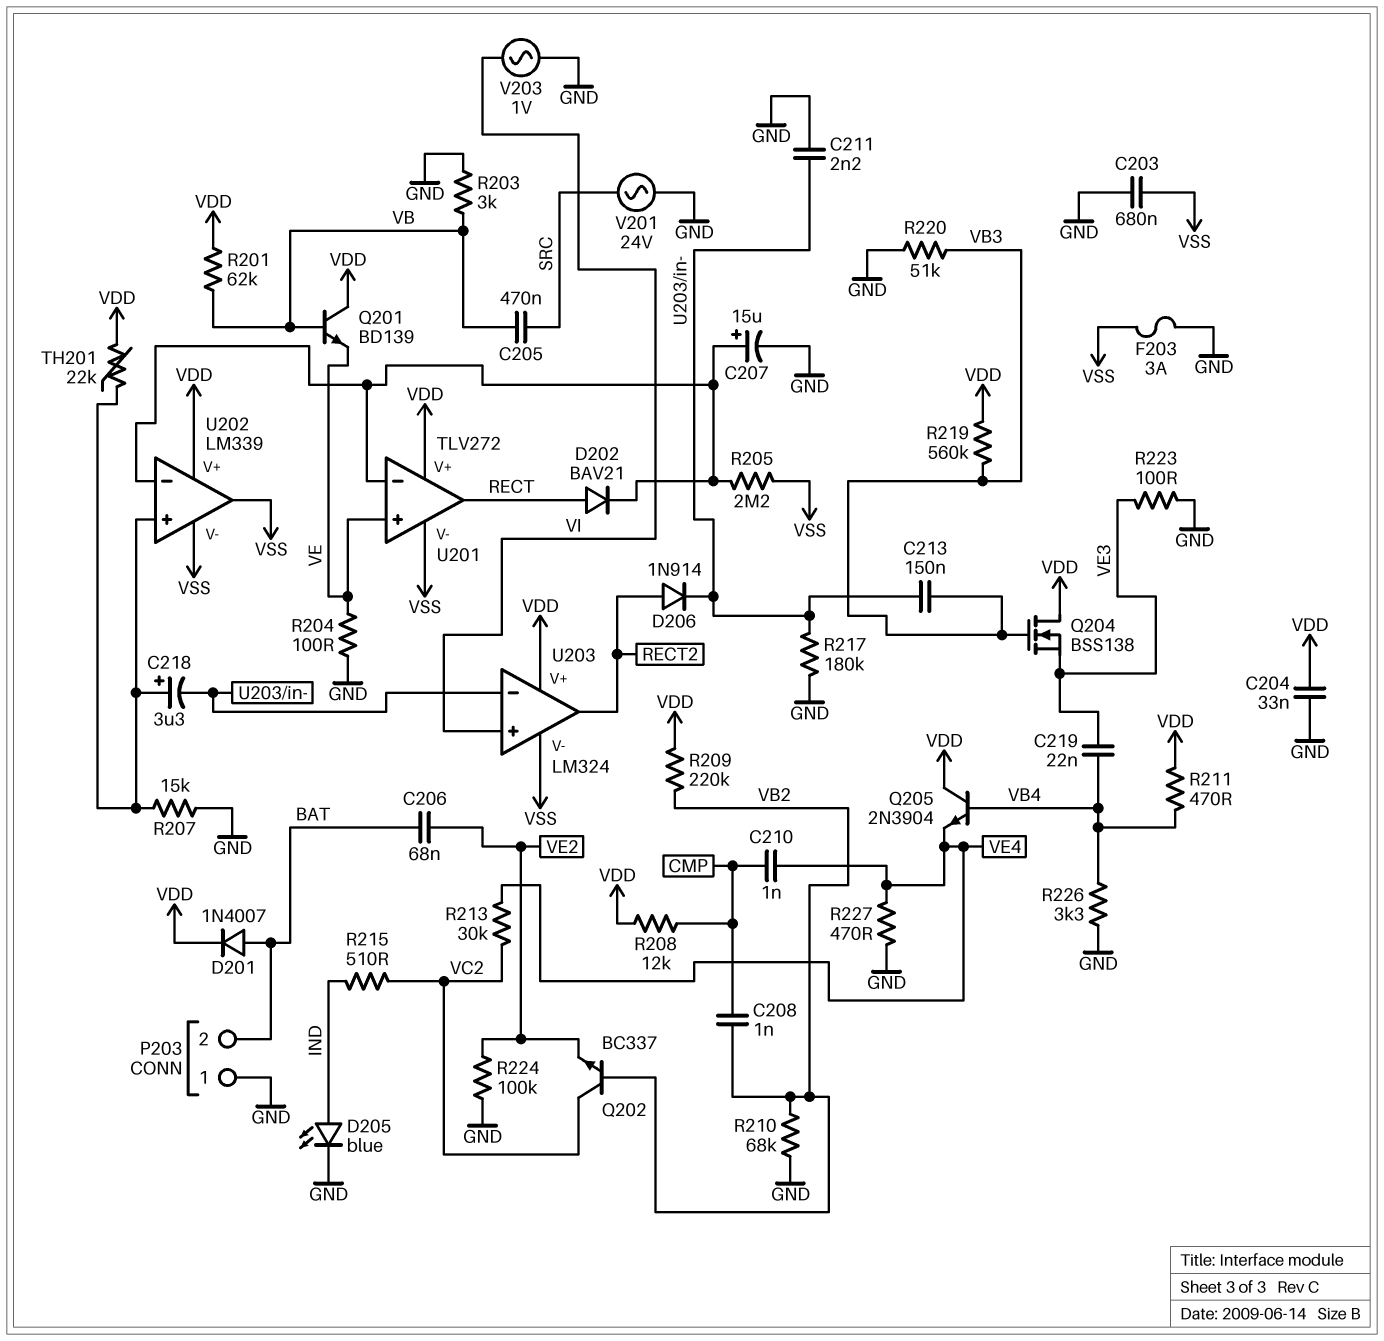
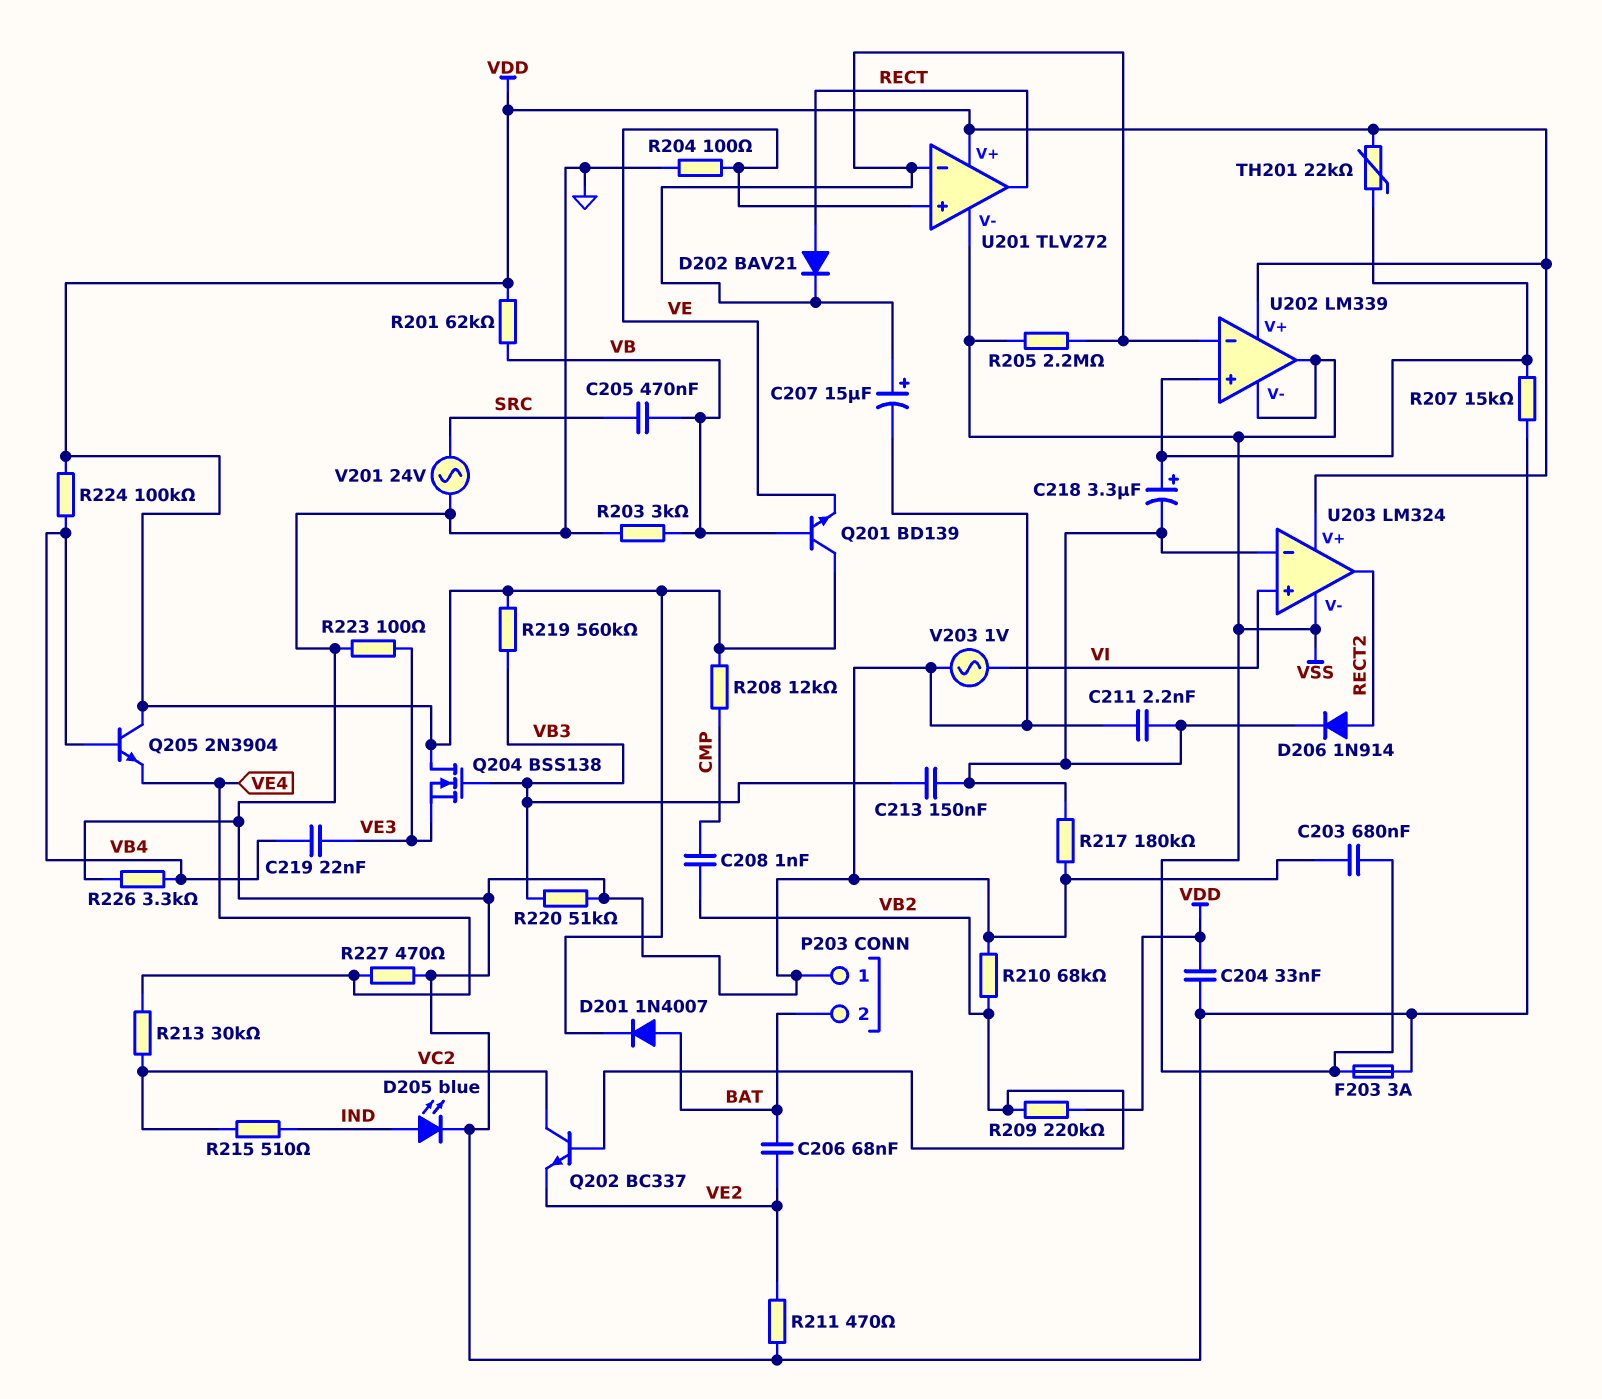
C210: 1nF (CMP, VE4) -> none
R211: 470 (VB4, VDD) -> 470 (GND, VE2)
R224: 100k (GND, VE2) -> 100k (VB4, VDD)

